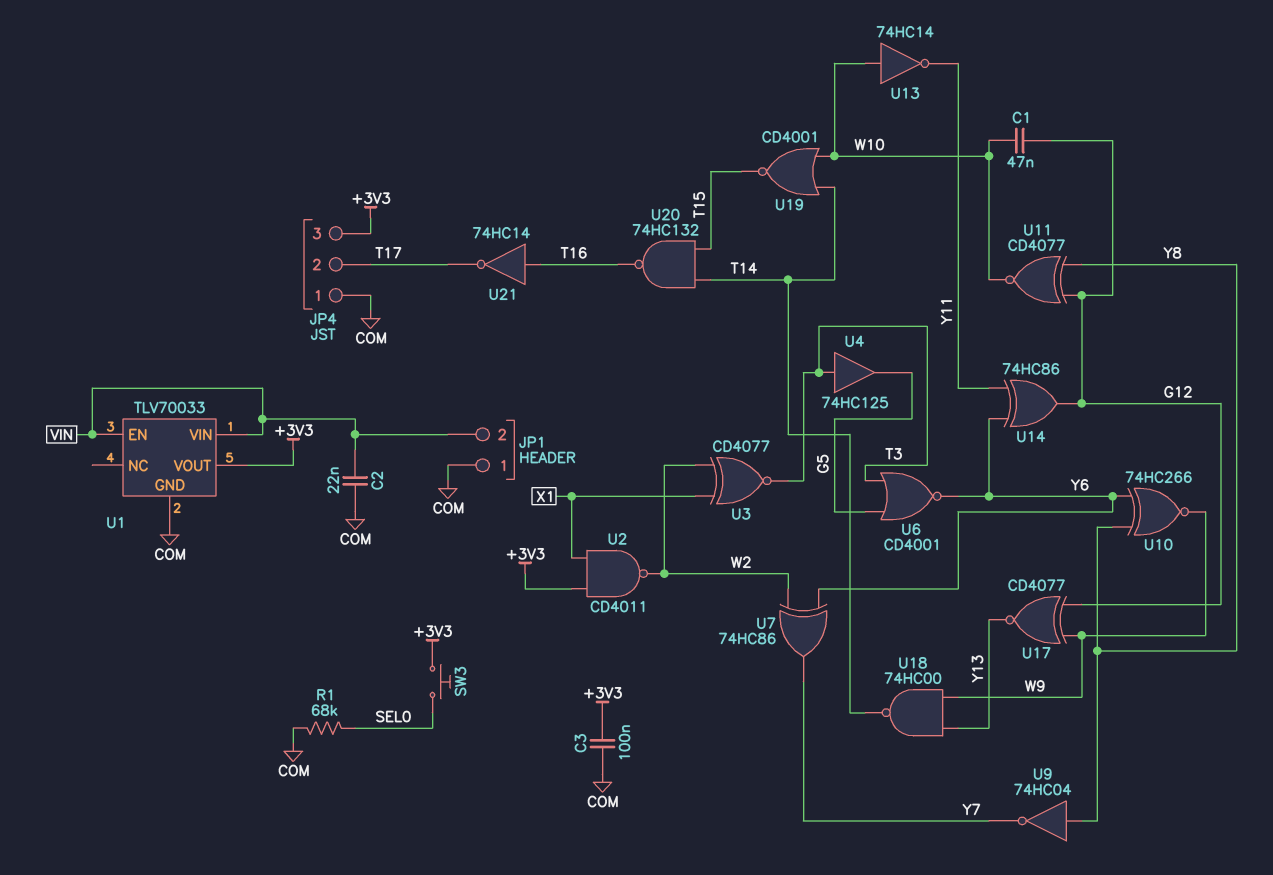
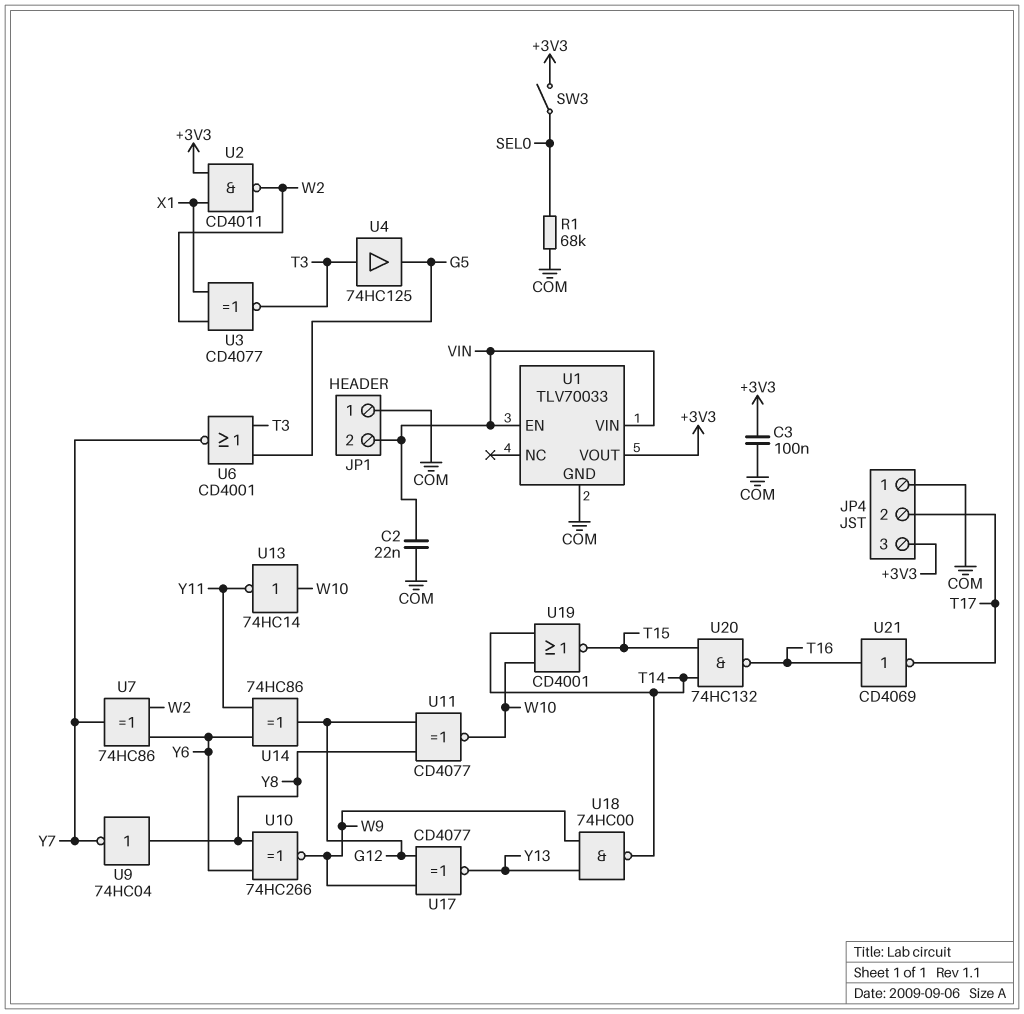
C1: 47nF (G12, W10) -> none
SW3: button (+3V3, SEL0) -> switch (+3V3, SEL0)
U6: NOR CD4001 (in G5, in T3, out Y6) -> NOR CD4001 (in G5, in T3, out Y7)
U21: NOT 74HC14 (in T16, out T17) -> NOT CD4069 (in T16, out T17)

